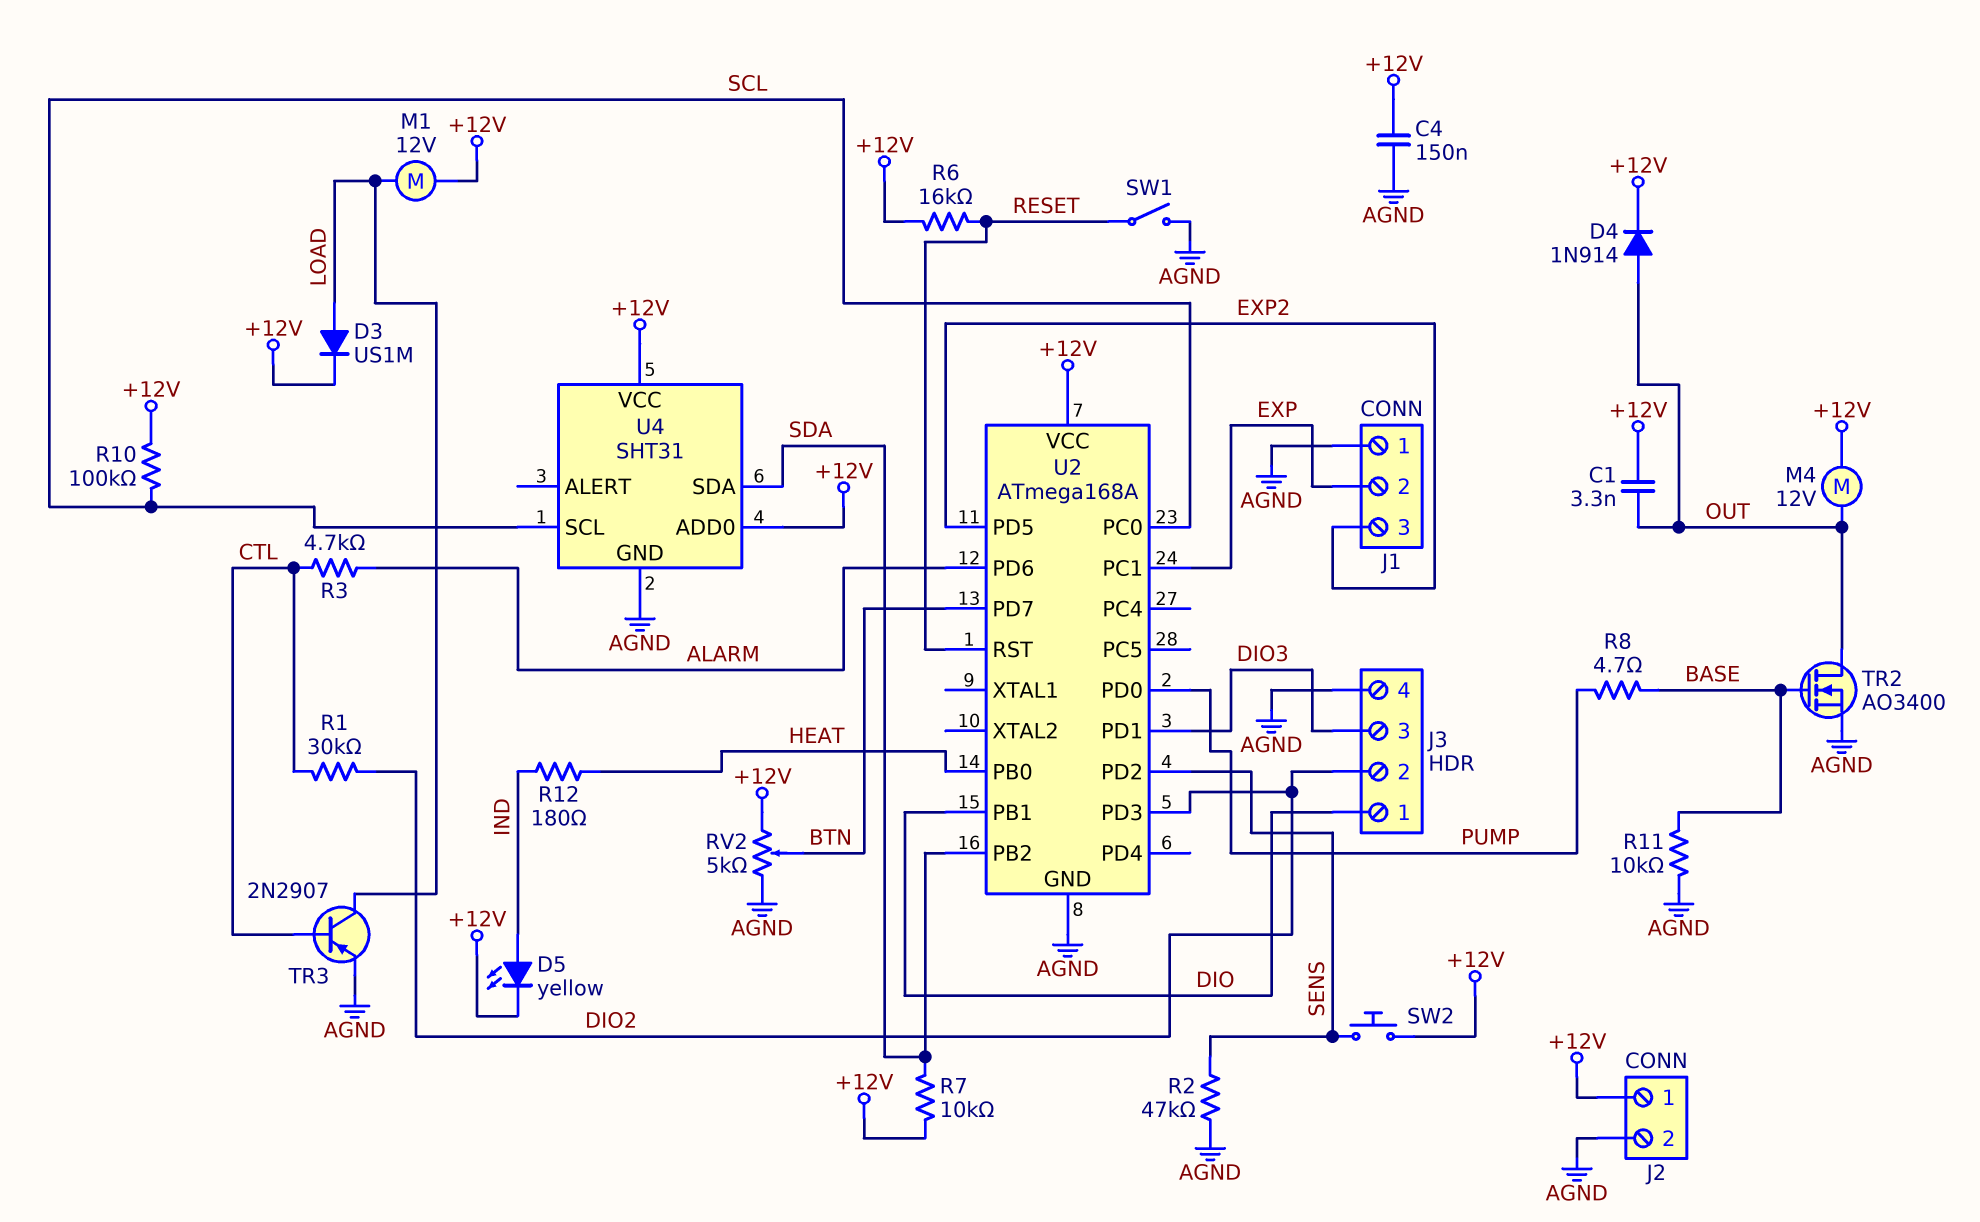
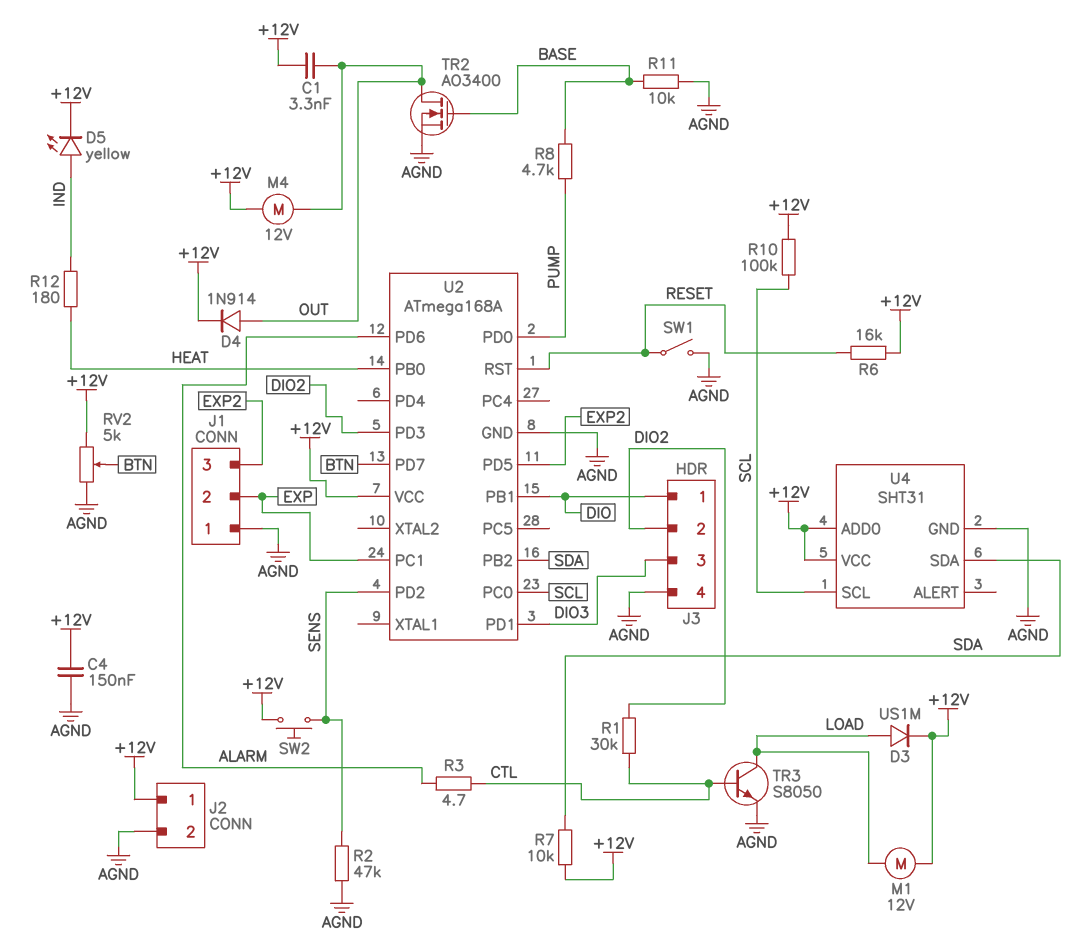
R3: 4.7k (ALARM, CTL) -> 4.7 (ALARM, CTL)
R8: 4.7 (BASE, PUMP) -> 4.7k (BASE, PUMP)
TR3: PNP 2N2907 (B CTL, C LOAD, E AGND) -> NPN S8050 (B CTL, C LOAD, E AGND)

